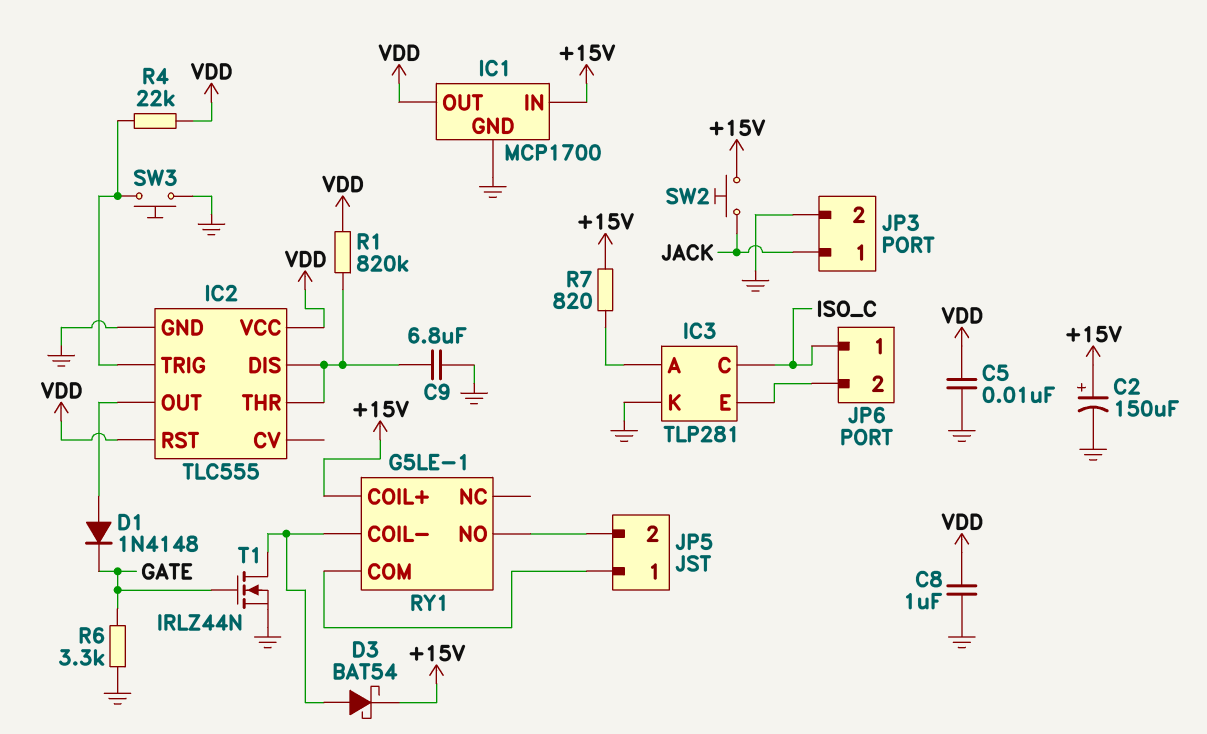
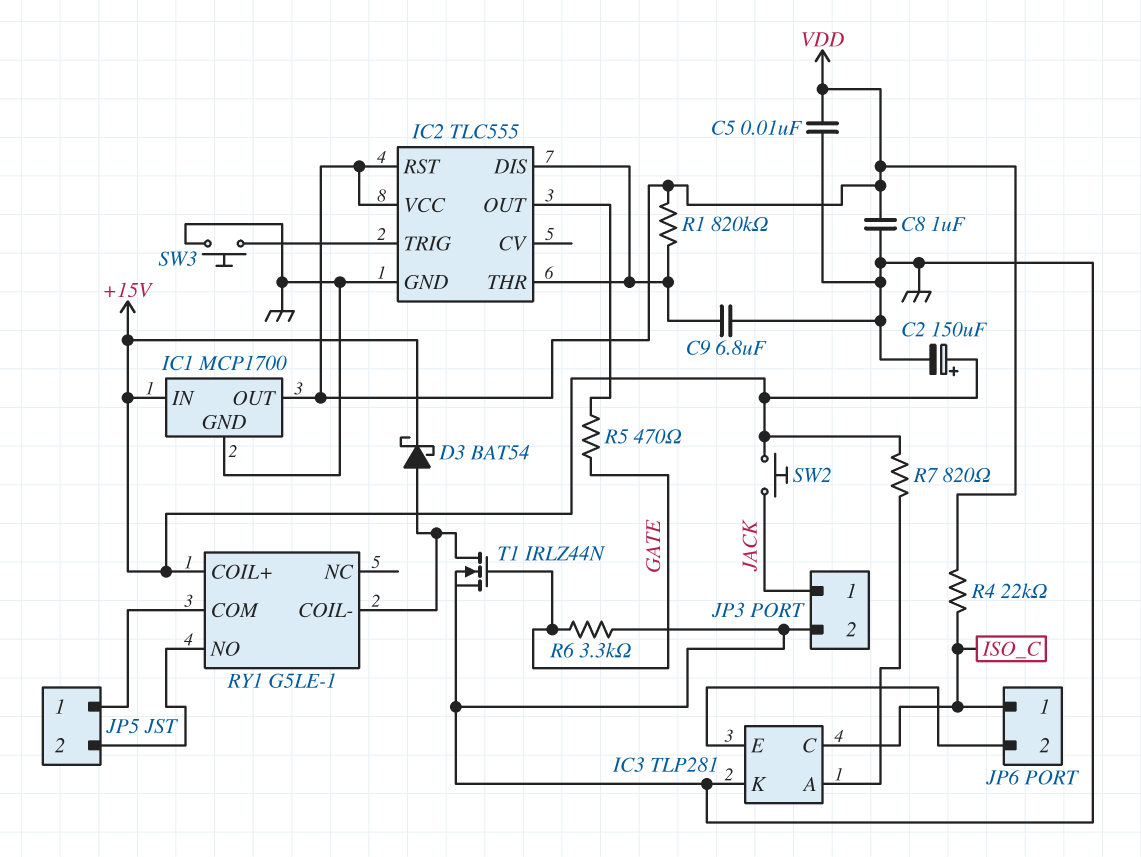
D1: diode 1N4148 (A IC2/OUT, K GATE) -> none
R4: 22k (IC2/TRIG, VDD) -> 22k (ISO_C, VDD)
R5: none -> 470 (GATE, IC2/OUT)

